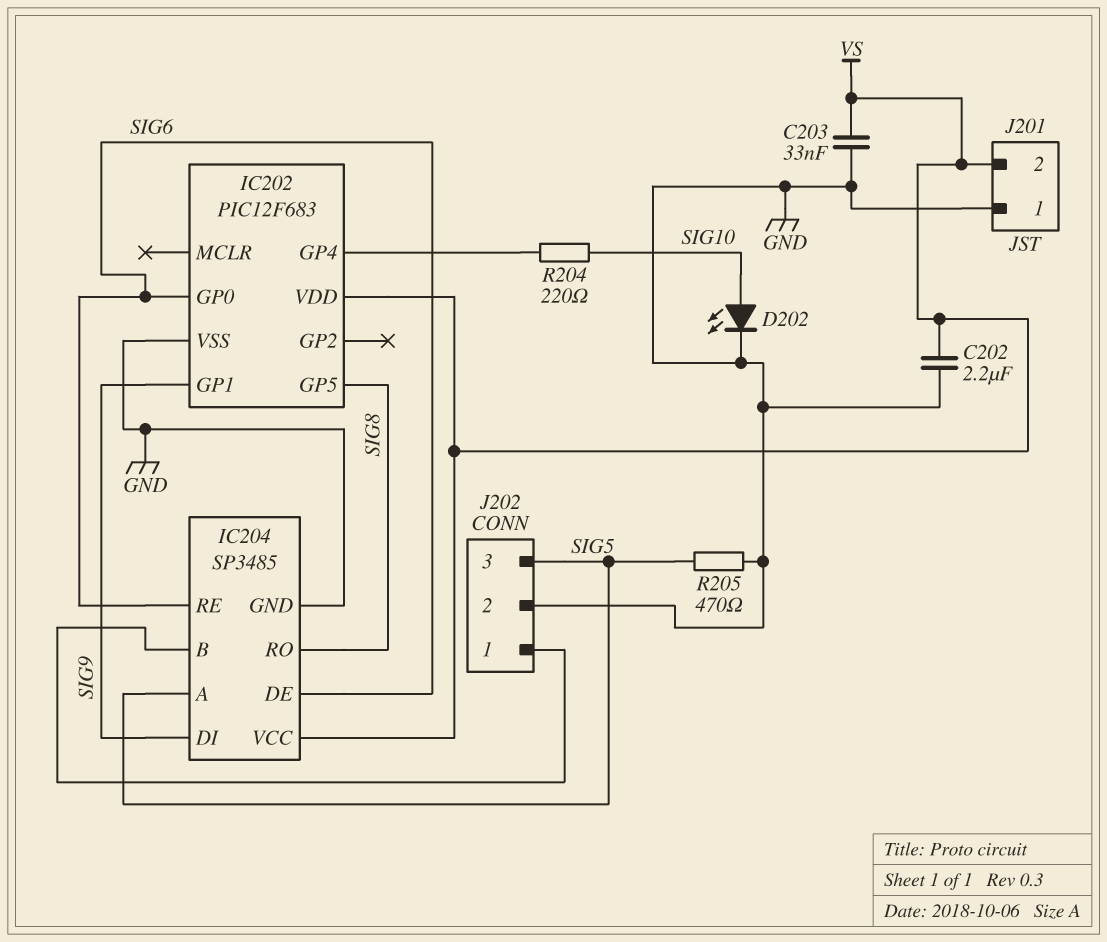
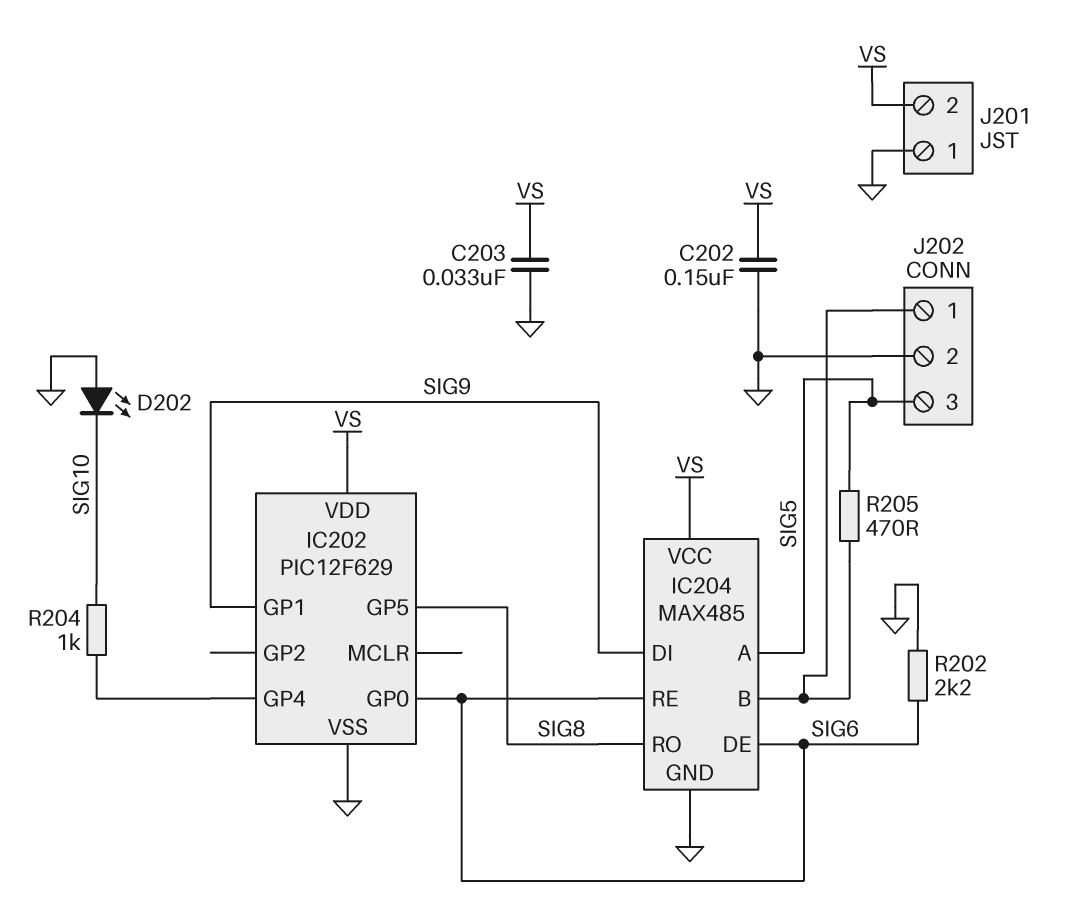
C202: 2.2uF (GND, VS) -> 150nF (GND, VS)
D202: LED (A SIG10, K GND) -> LED (A GND, K SIG10)
IC202: PIC12F683 -> PIC12F629
IC204: SP3485 -> MAX485
R202: none -> 2.2k (GND, SIG6)
R204: 220 (IC202/GP4, SIG10) -> 1k (IC202/GP4, SIG10)
R205: 470 (GND, SIG5) -> 470 (IC204/B, SIG5)

